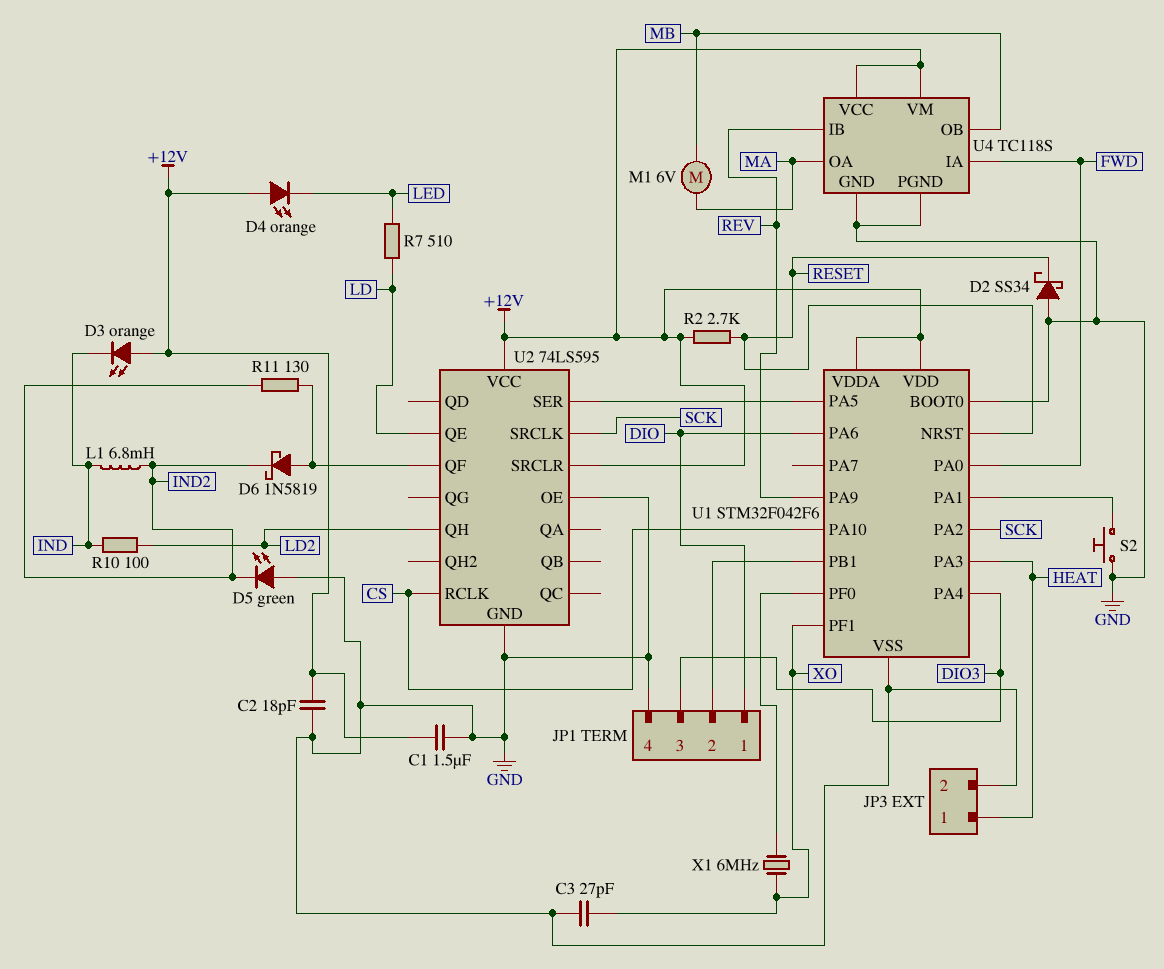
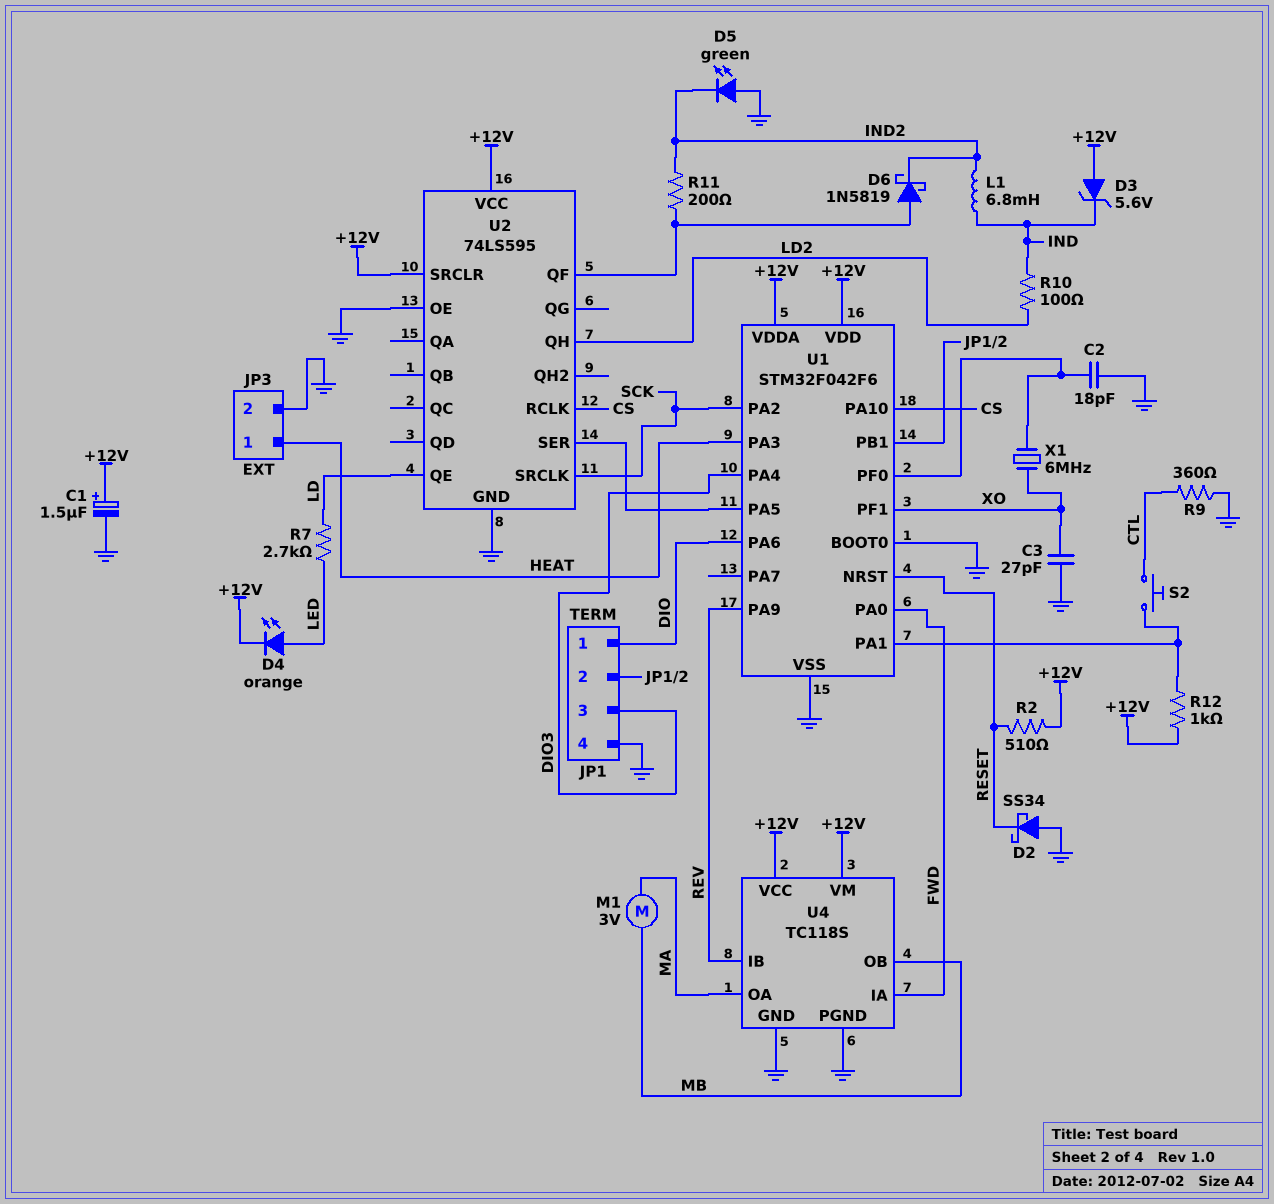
C1: 1.5uF (+12V, GND) -> 1.5uF (plus +12V, minus GND)
C2: 18pF (+12V, GND) -> 18pF (GND, U1/PF0)
D3: LED orange (A +12V, K IND) -> zener 5.6V (A +12V, K IND)
D4: LED orange (A +12V, K LED) -> LED orange (A LED, K +12V)
M1: motor 6V (MA, MB) -> motor 3V (MA, MB)
R2: 2.7k (+12V, RESET) -> 510 (+12V, RESET)
R7: 510 (LD, LED) -> 2.7k (LD, LED)
R9: none -> 360 (CTL, GND)
R11: 130 (IND2, U2/QF) -> 200 (IND2, U2/QF)
R12: none -> 1k (+12V, U1/PA1)
S2: button (GND, U1/PA1) -> button (CTL, U1/PA1)

